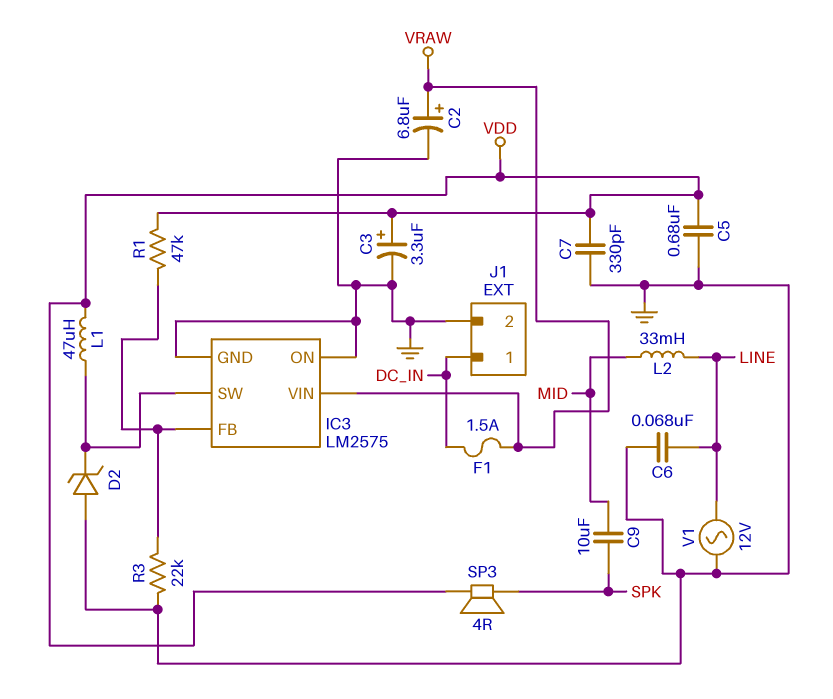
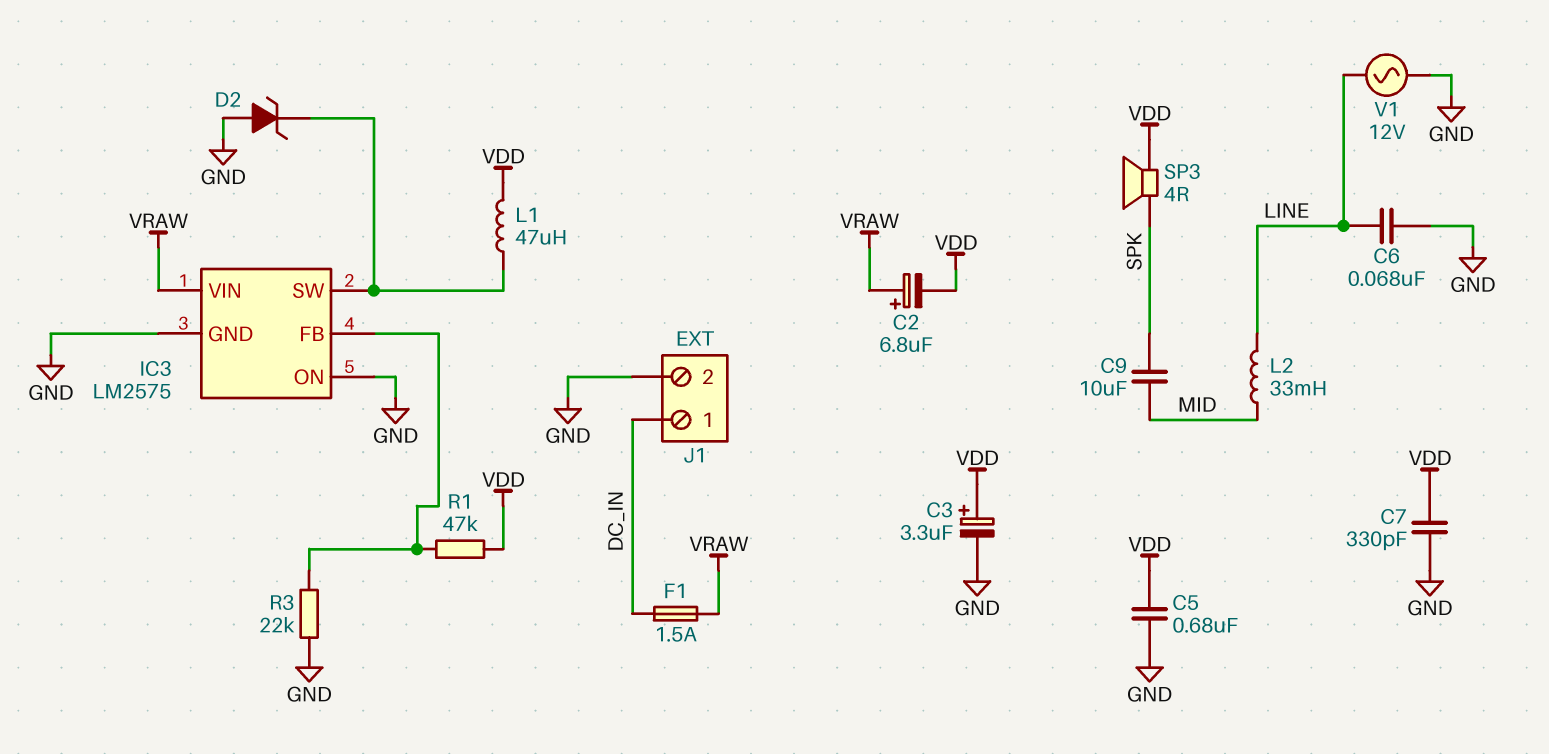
C2: 6.8uF (plus VRAW, minus GND) -> 6.8uF (plus VRAW, minus VDD)

